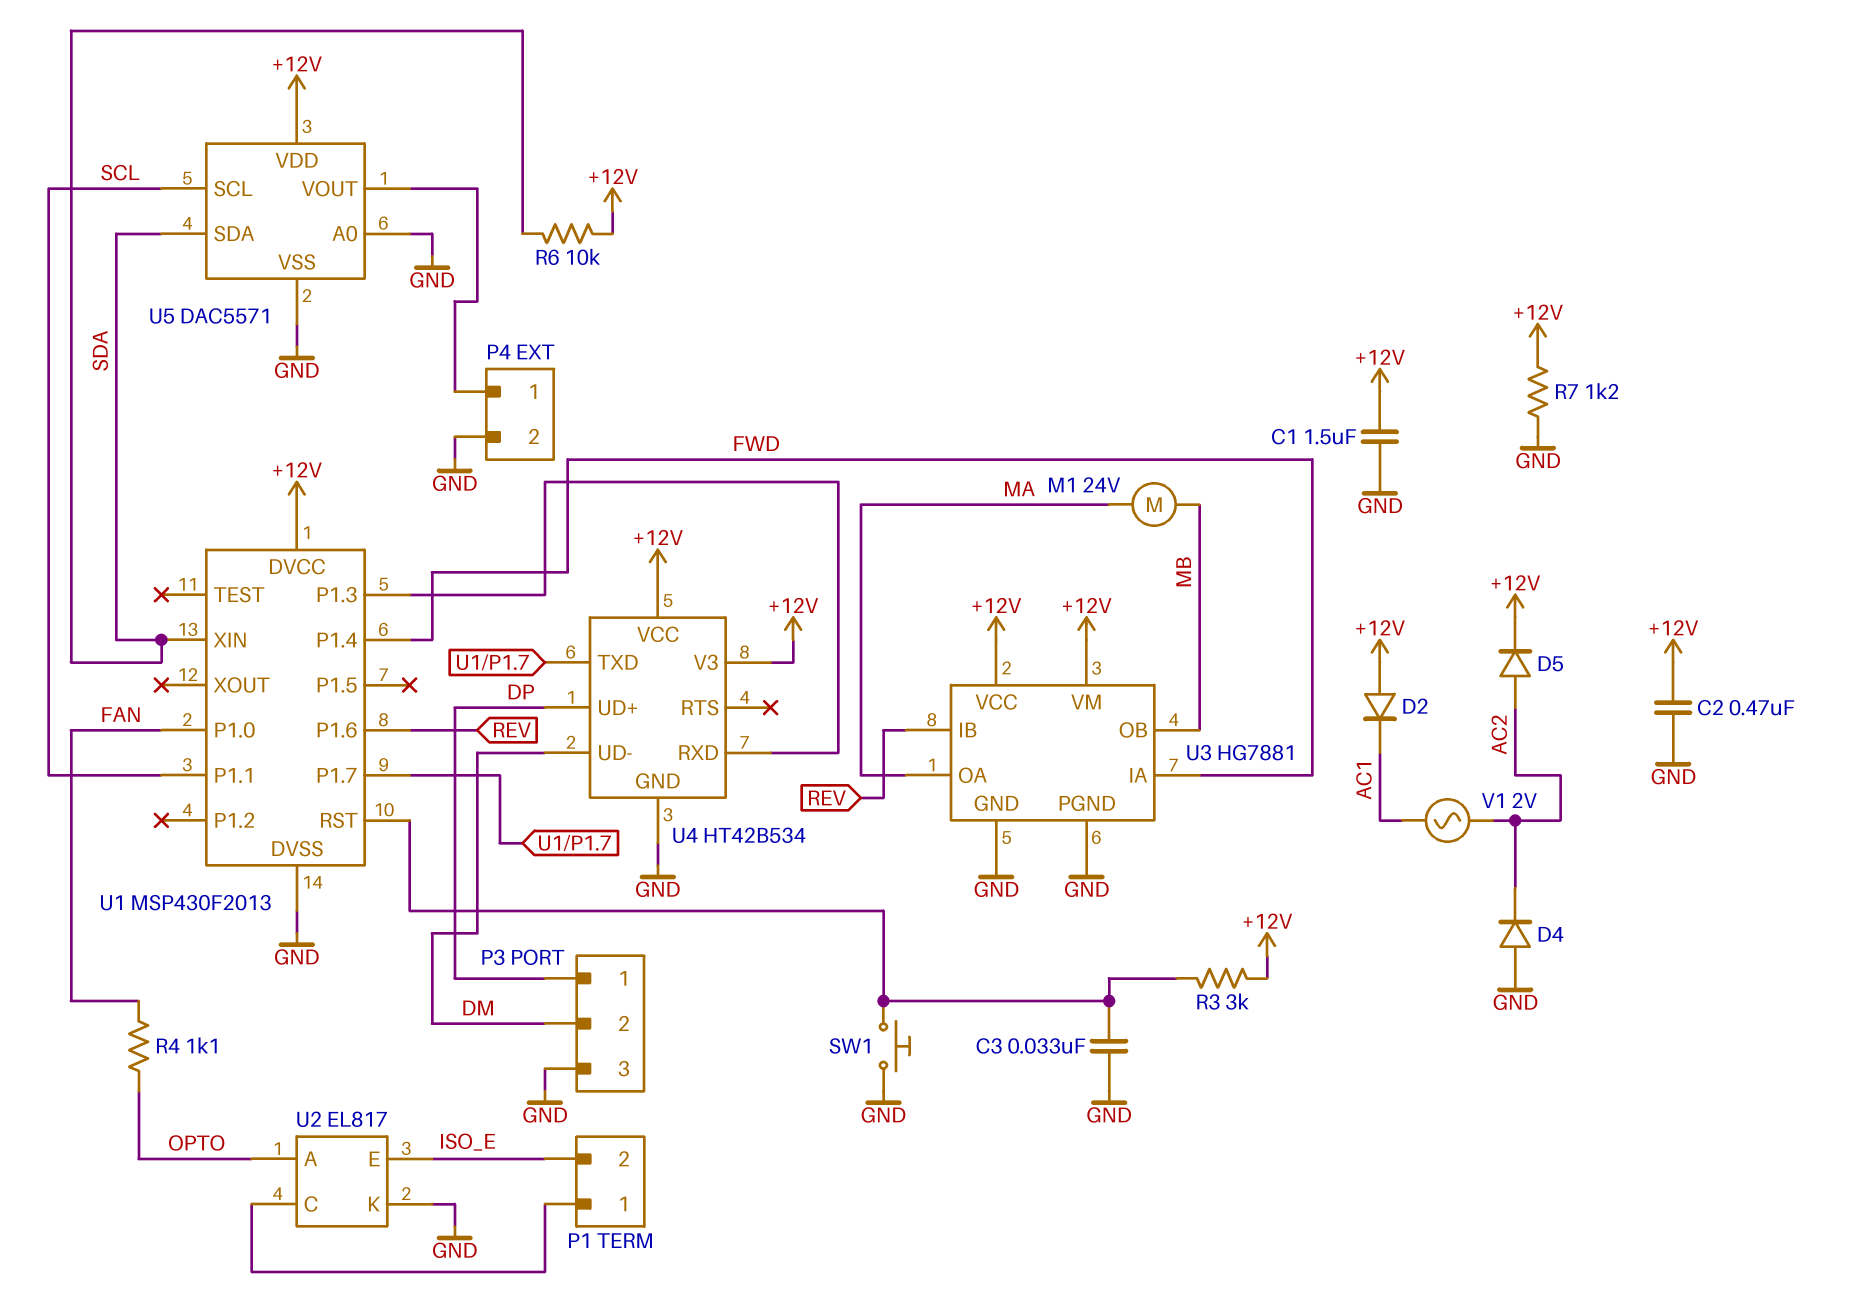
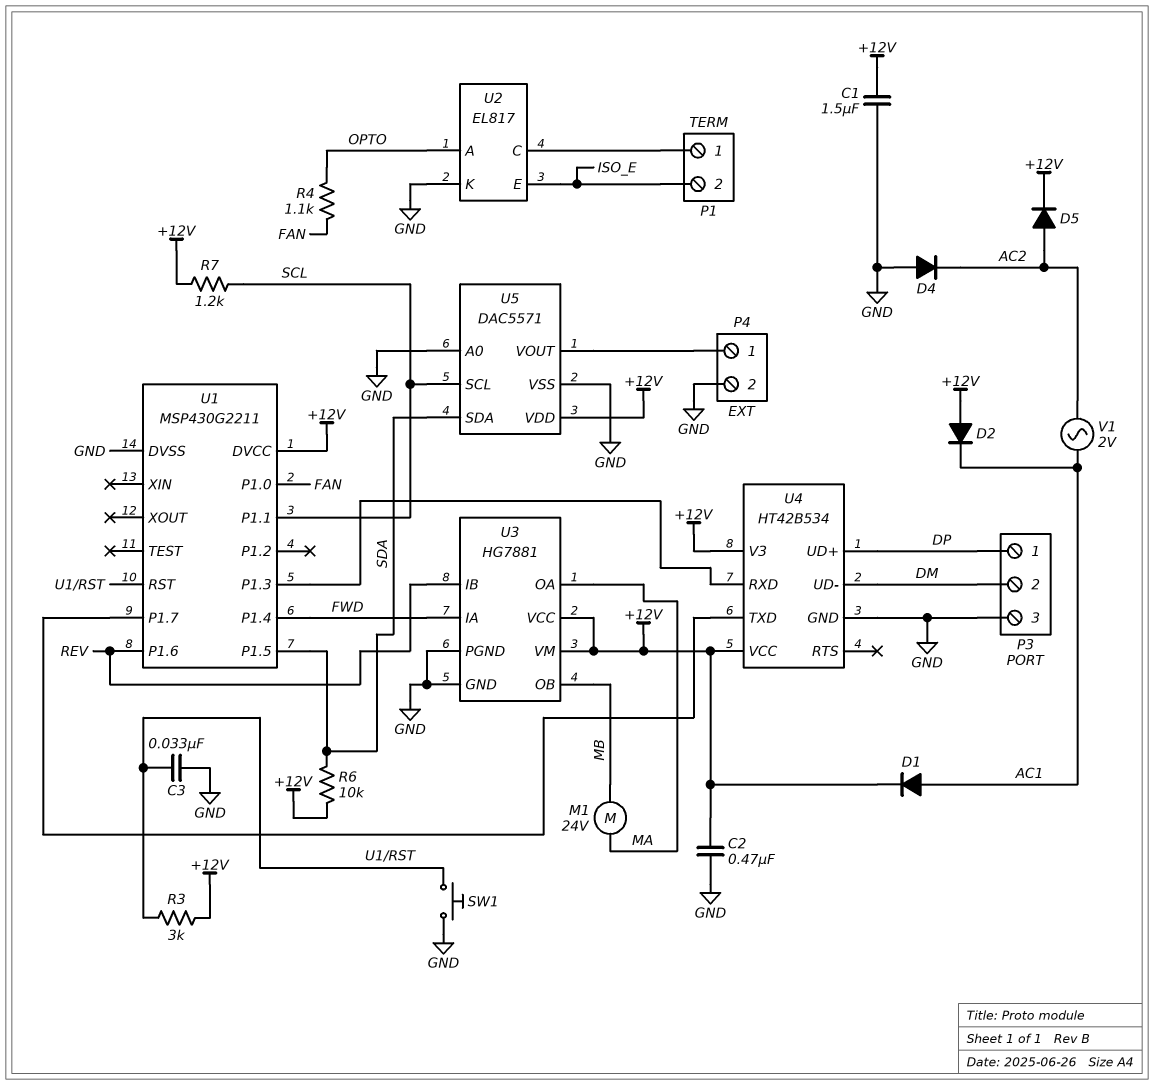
D1: none -> diode (A AC1, K +12V)
R7: 1.2k (+12V, GND) -> 1.2k (+12V, SCL)
U1: MSP430F2013 -> MSP430G2211
U1 pin P1.5: none -> SDA
U1 pin XIN: SDA -> none

